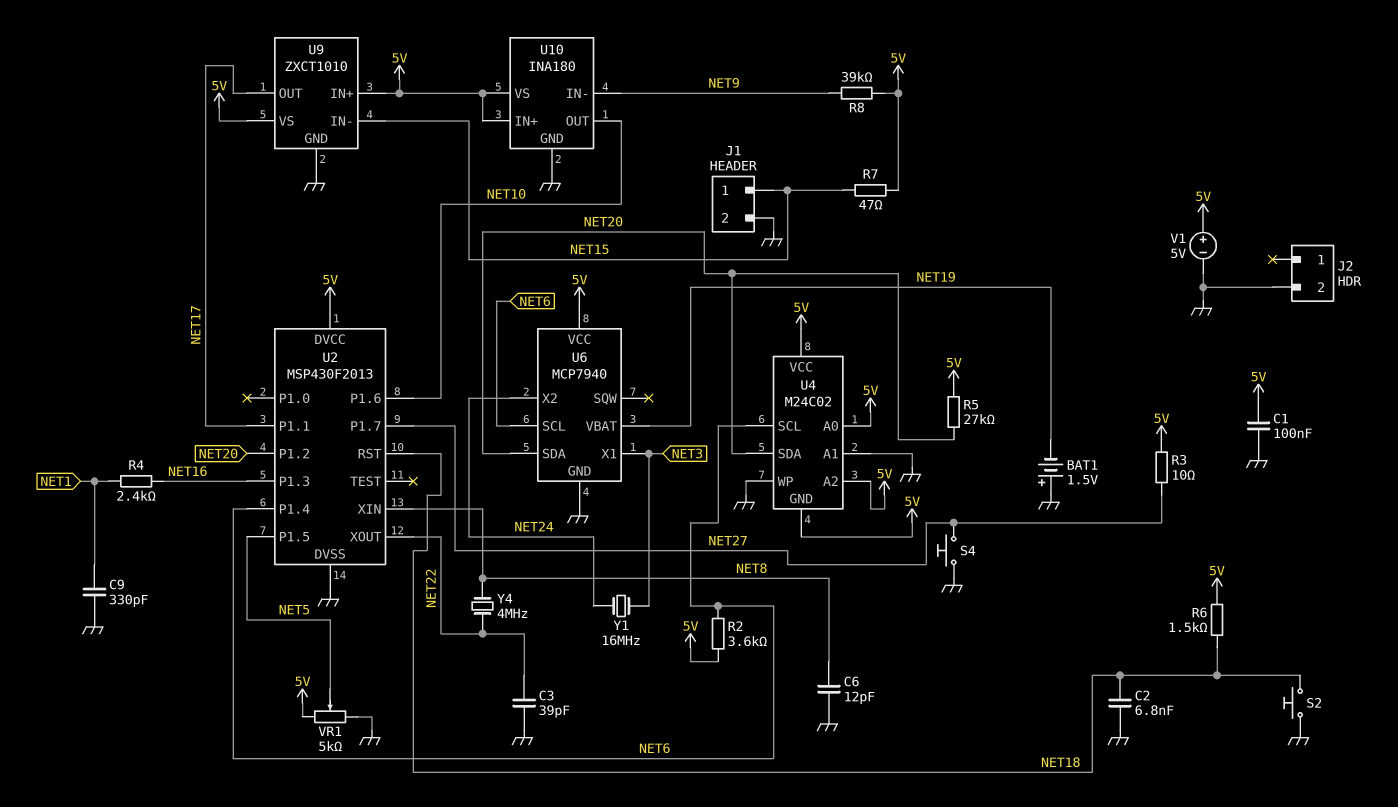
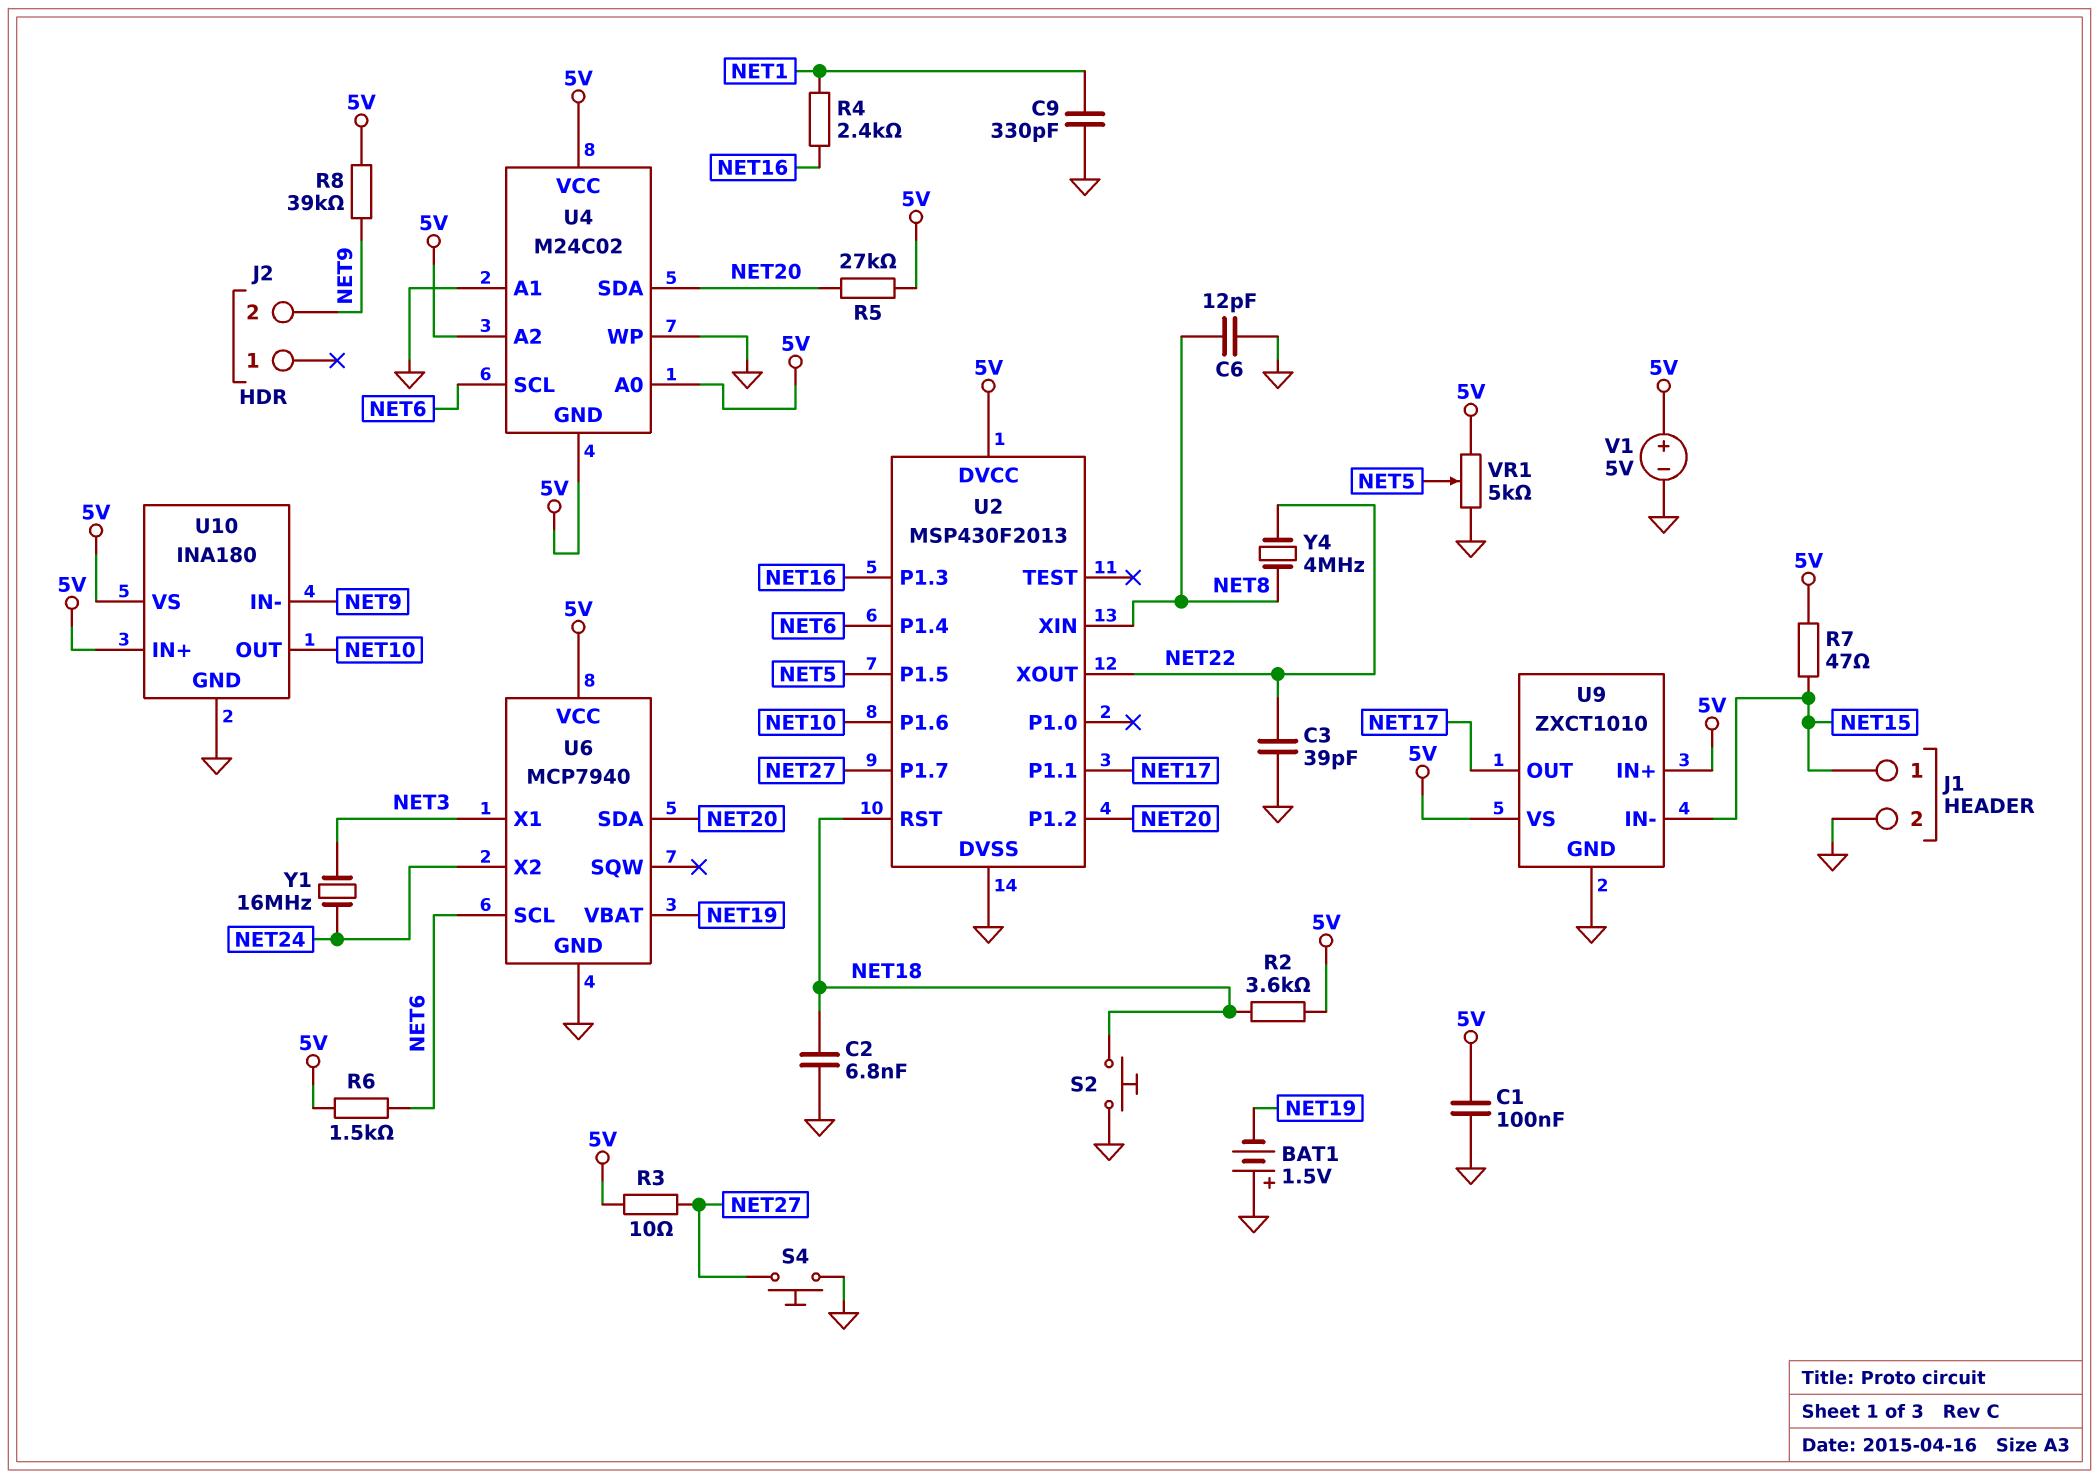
J2 pin 2: GND -> NET9
R2: 3.6k (5V, NET6) -> 3.6k (5V, NET18)
R6: 1.5k (5V, NET18) -> 1.5k (5V, NET6)

